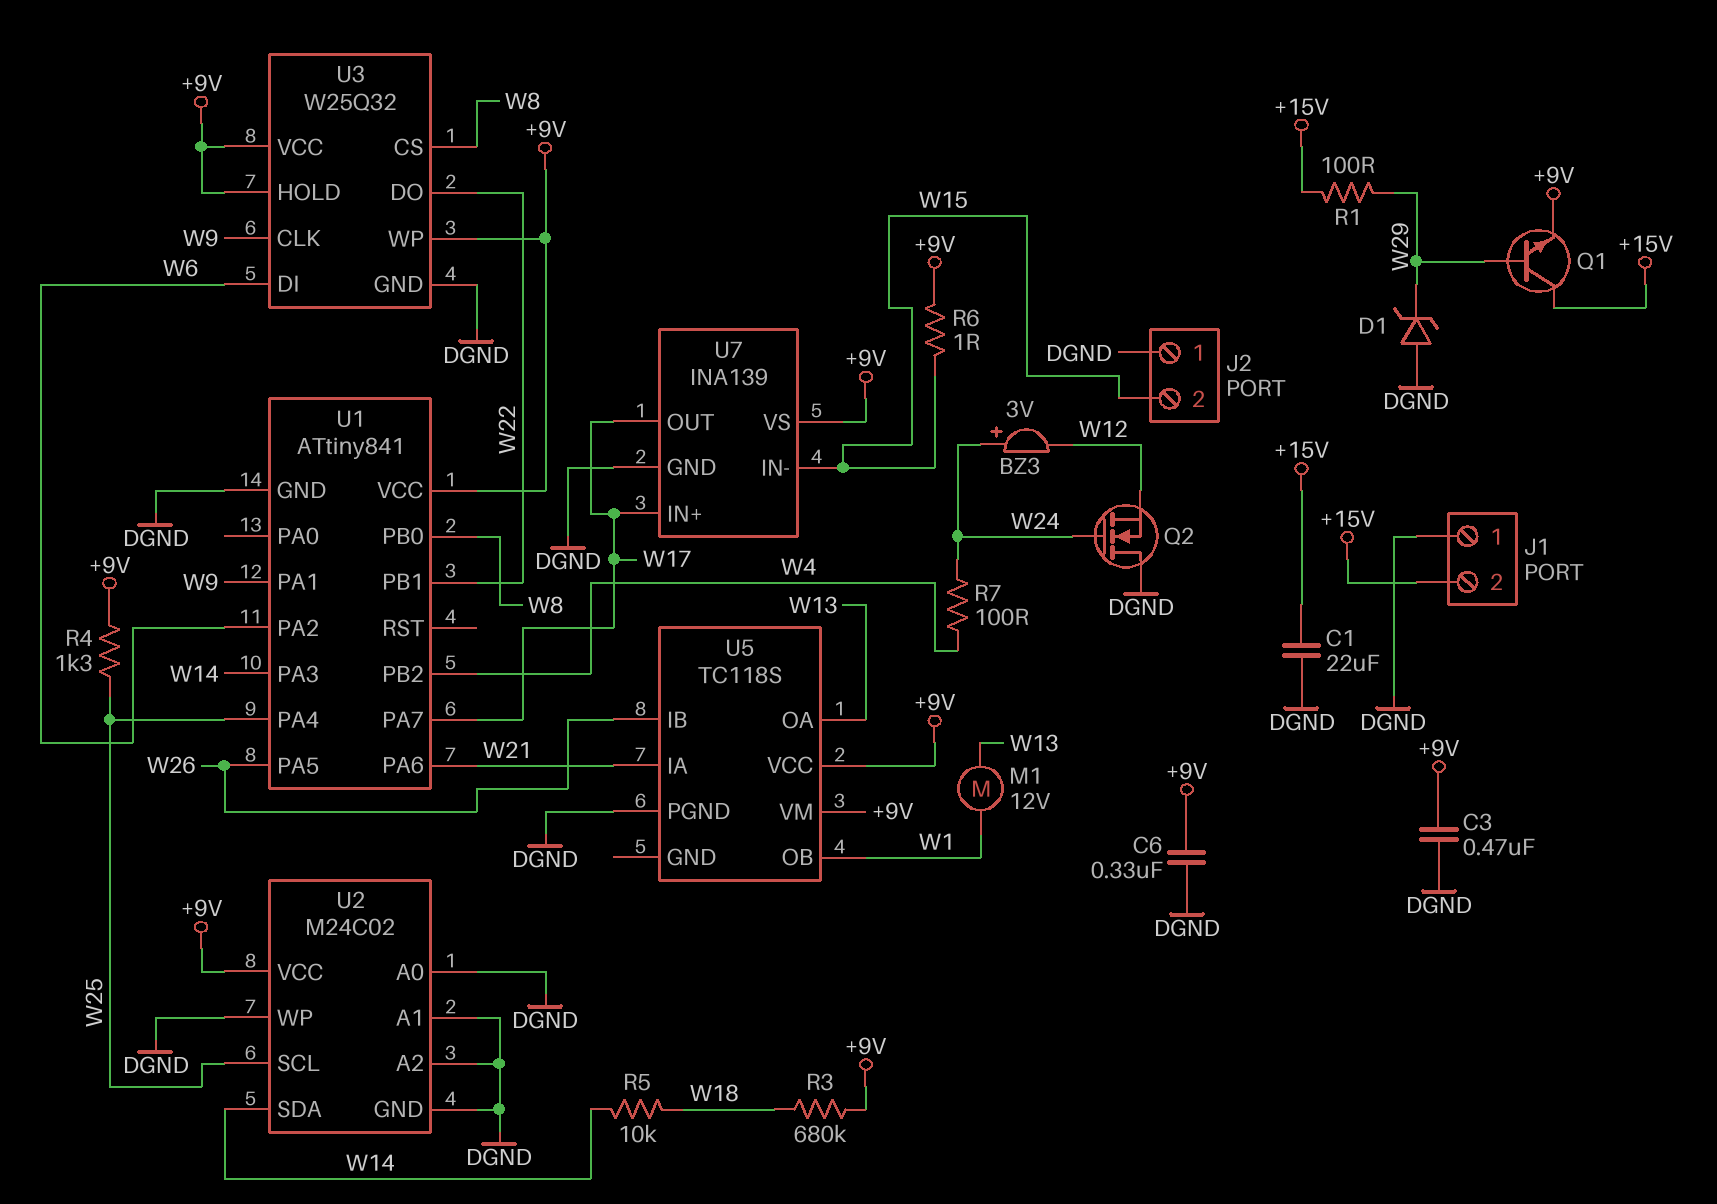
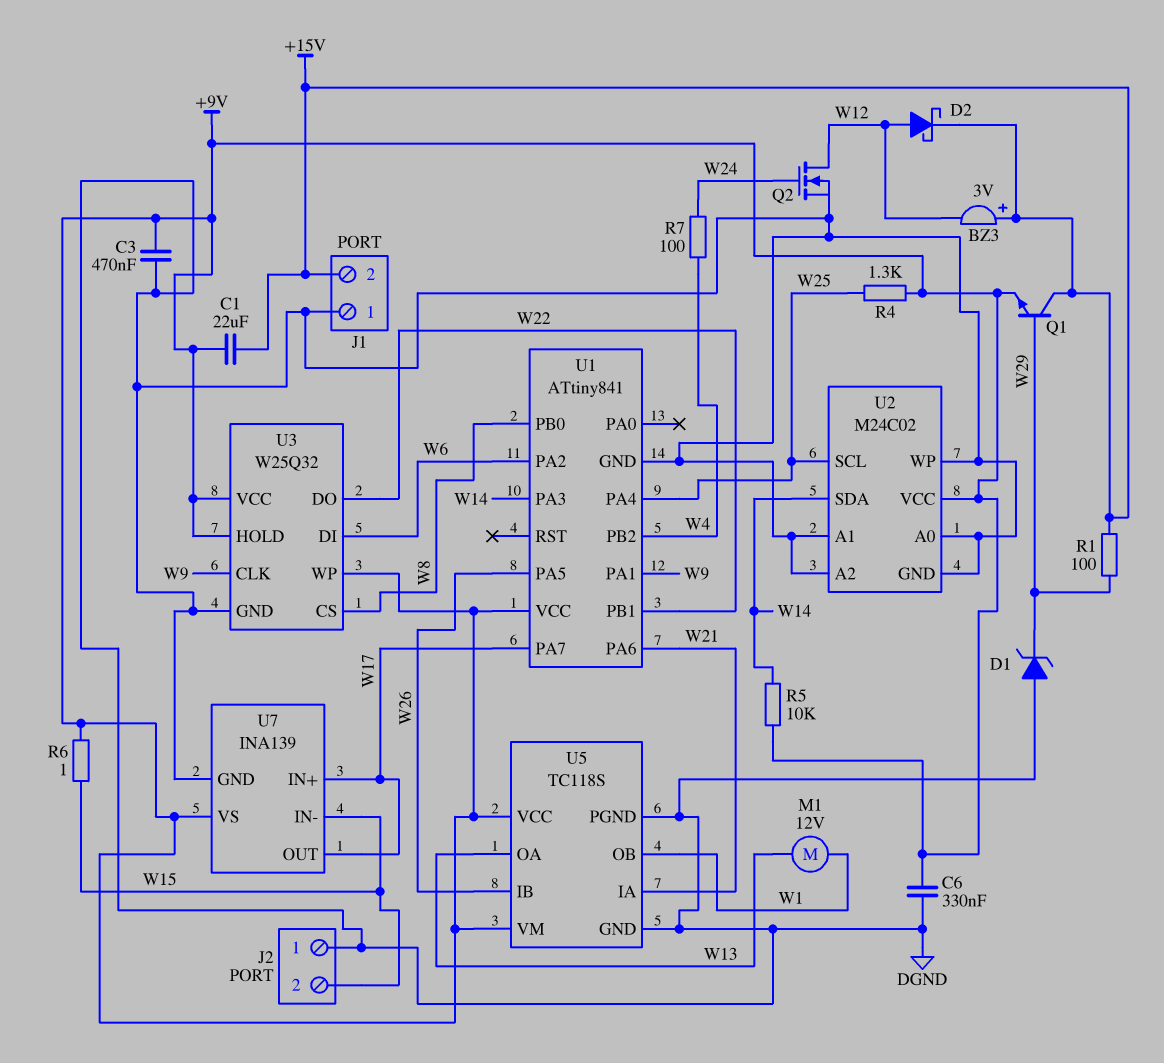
BZ3: buzzer 3V (plus W24, minus W12) -> buzzer 3V (plus +15V, minus W12)
C1: 22uF (+15V, DGND) -> 22uF (+9V, +15V)
D2: none -> schottky (A W12, K +15V)
Q2: NMOS (G W24, D DGND, S W12) -> NMOS (G W24, D W12, S DGND)
R3: 680k (+9V, W18) -> none
R5: 10k (W14, W18) -> 10k (+9V, W14)
U5 pin GND: none -> DGND

